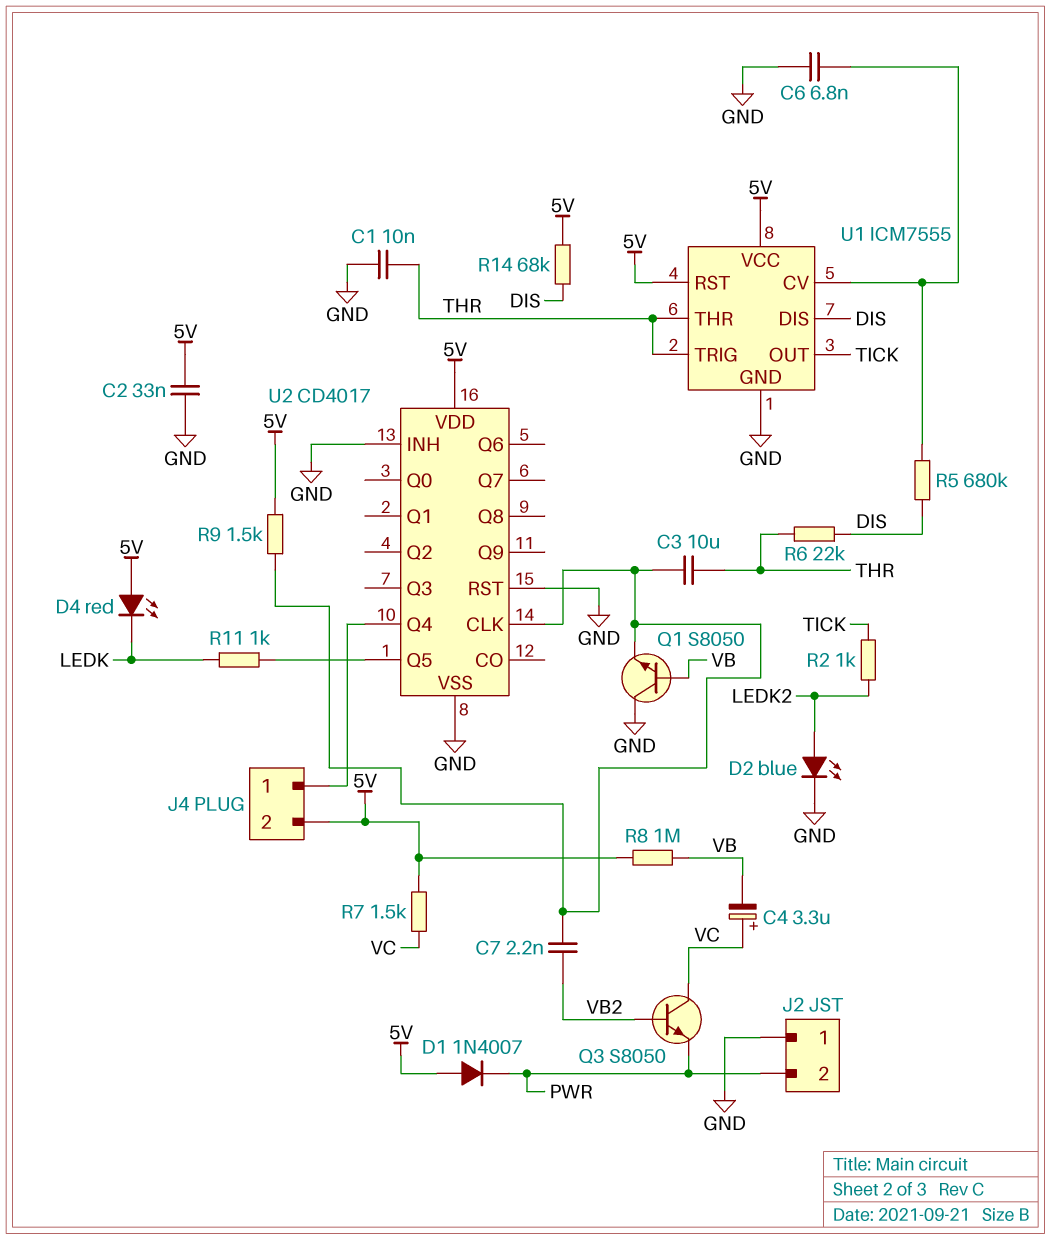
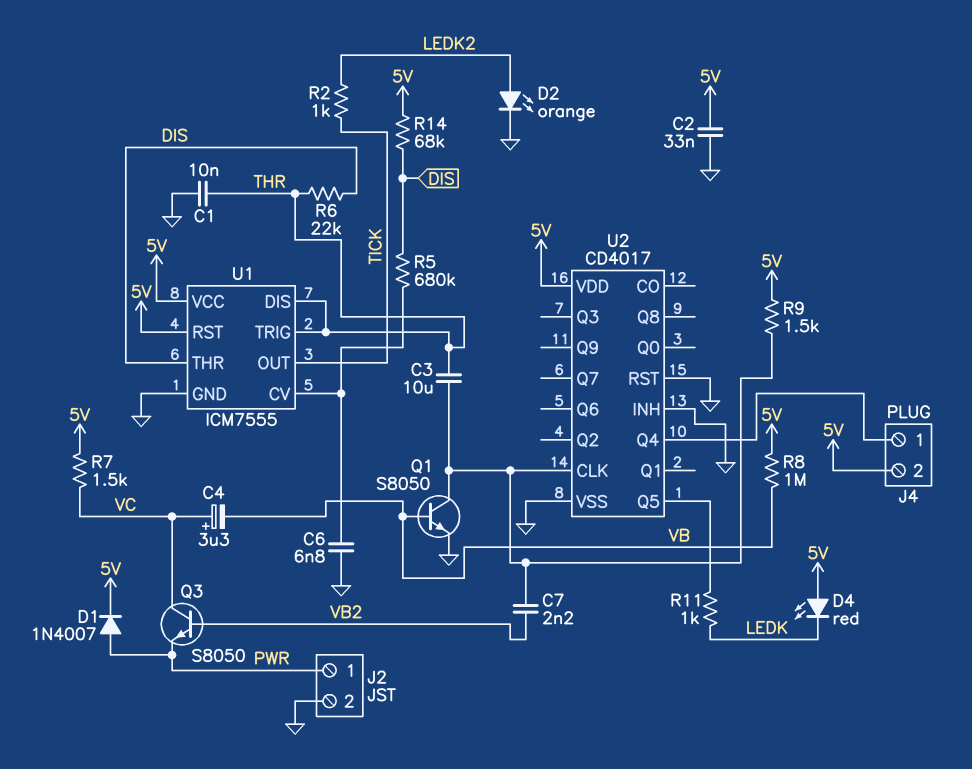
D1: diode 1N4007 (A 5V, K PWR) -> diode 1N4007 (A PWR, K 5V)
D2: LED blue (A LEDK2, K GND) -> LED orange (A LEDK2, K GND)
J2 pin 1: GND -> PWR
J2 pin 2: PWR -> GND
Q1: NPN S8050 (B VB, C GND, E U2/CLK) -> NPN S8050 (B VB, C U2/CLK, E GND)
U1 pin DIS: DIS -> THR
U1 pin THR: THR -> DIS

